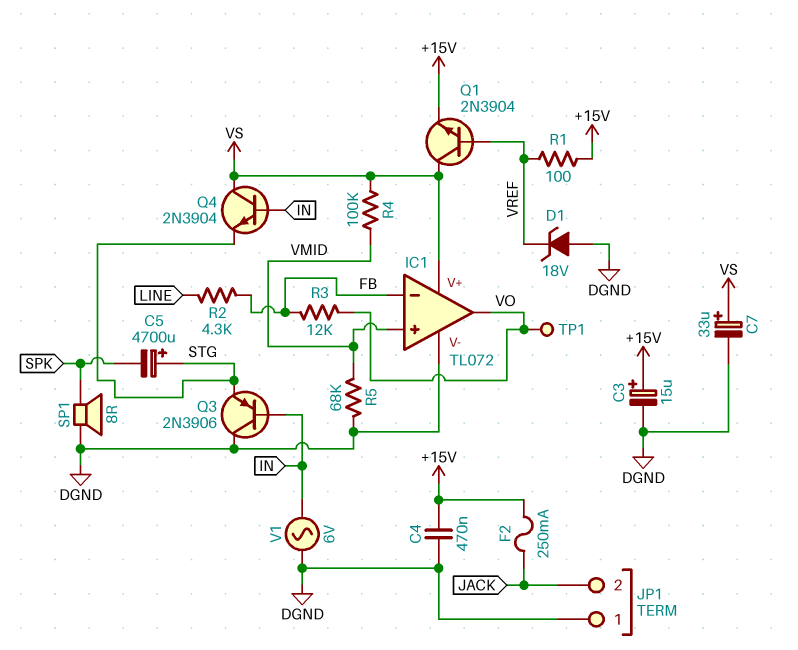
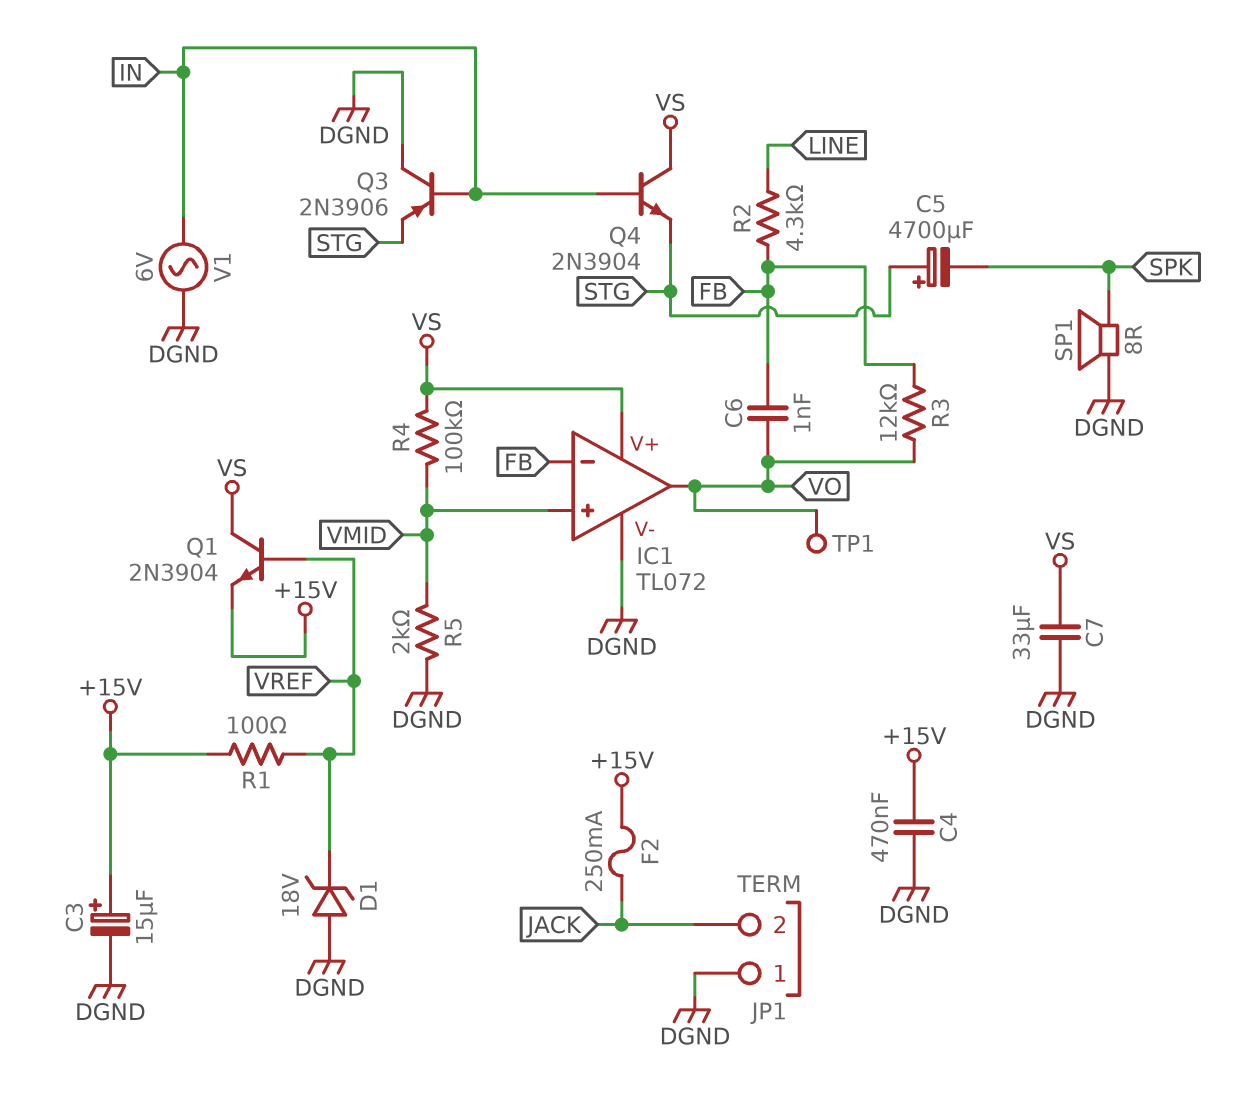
C6: none -> 1nF (FB, VO)
C7: 33uF (plus VS, minus DGND) -> 33uF (DGND, VS)
R5: 68k (DGND, VMID) -> 2k (DGND, VMID)

